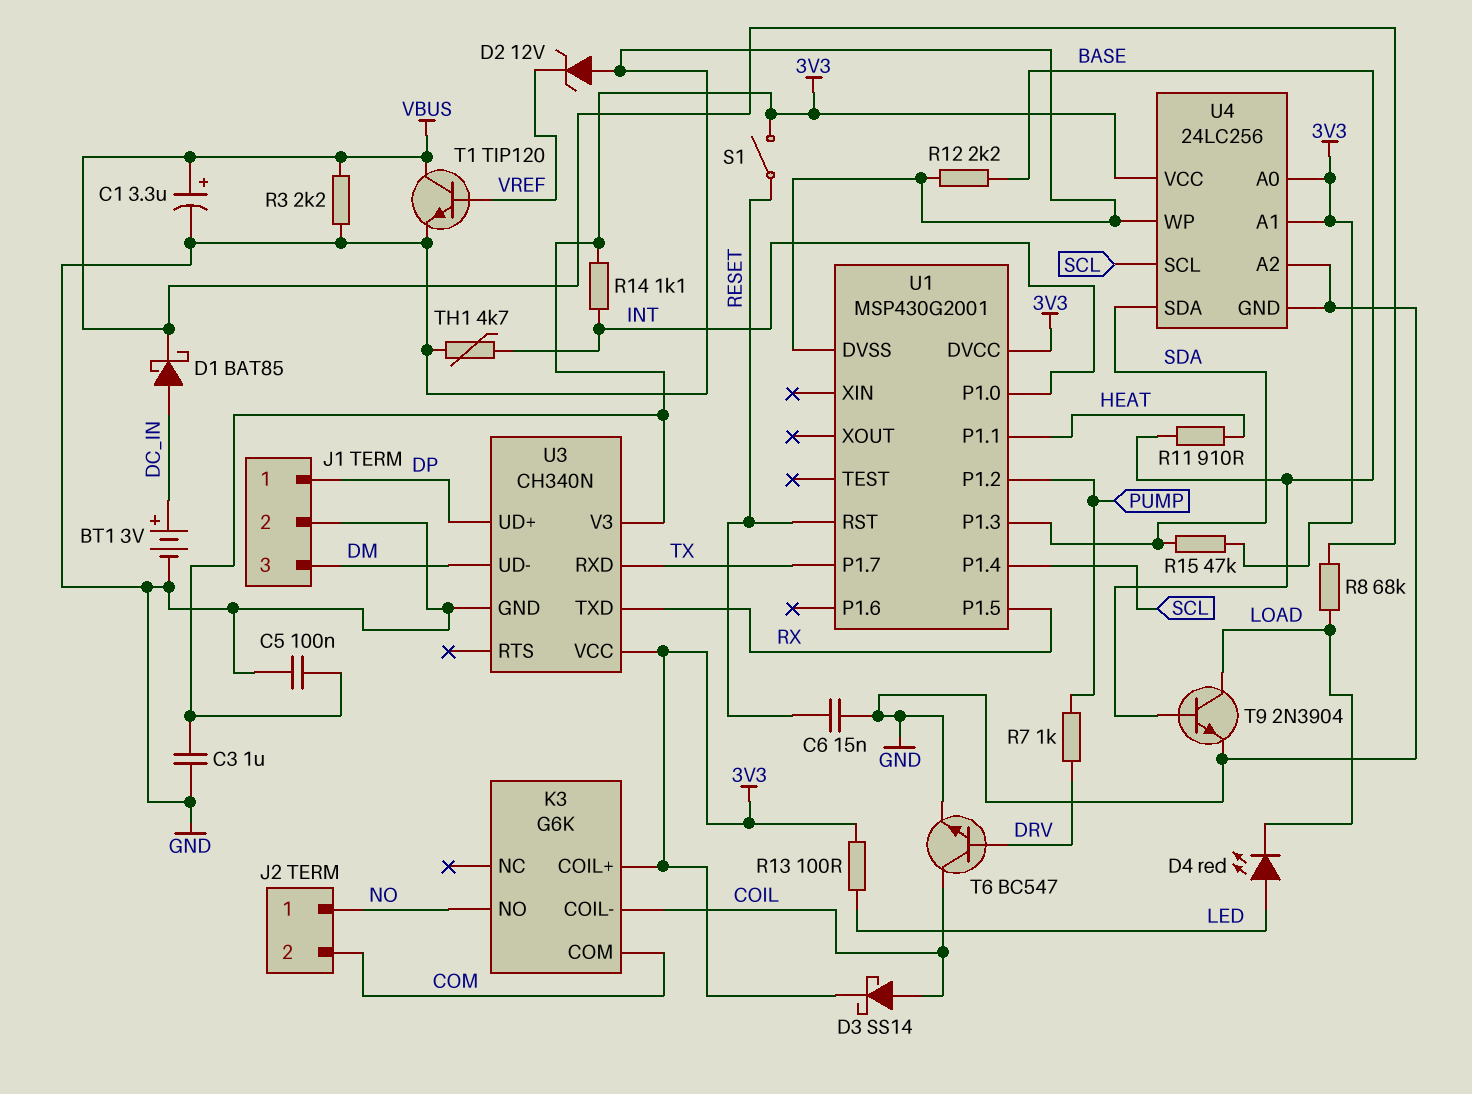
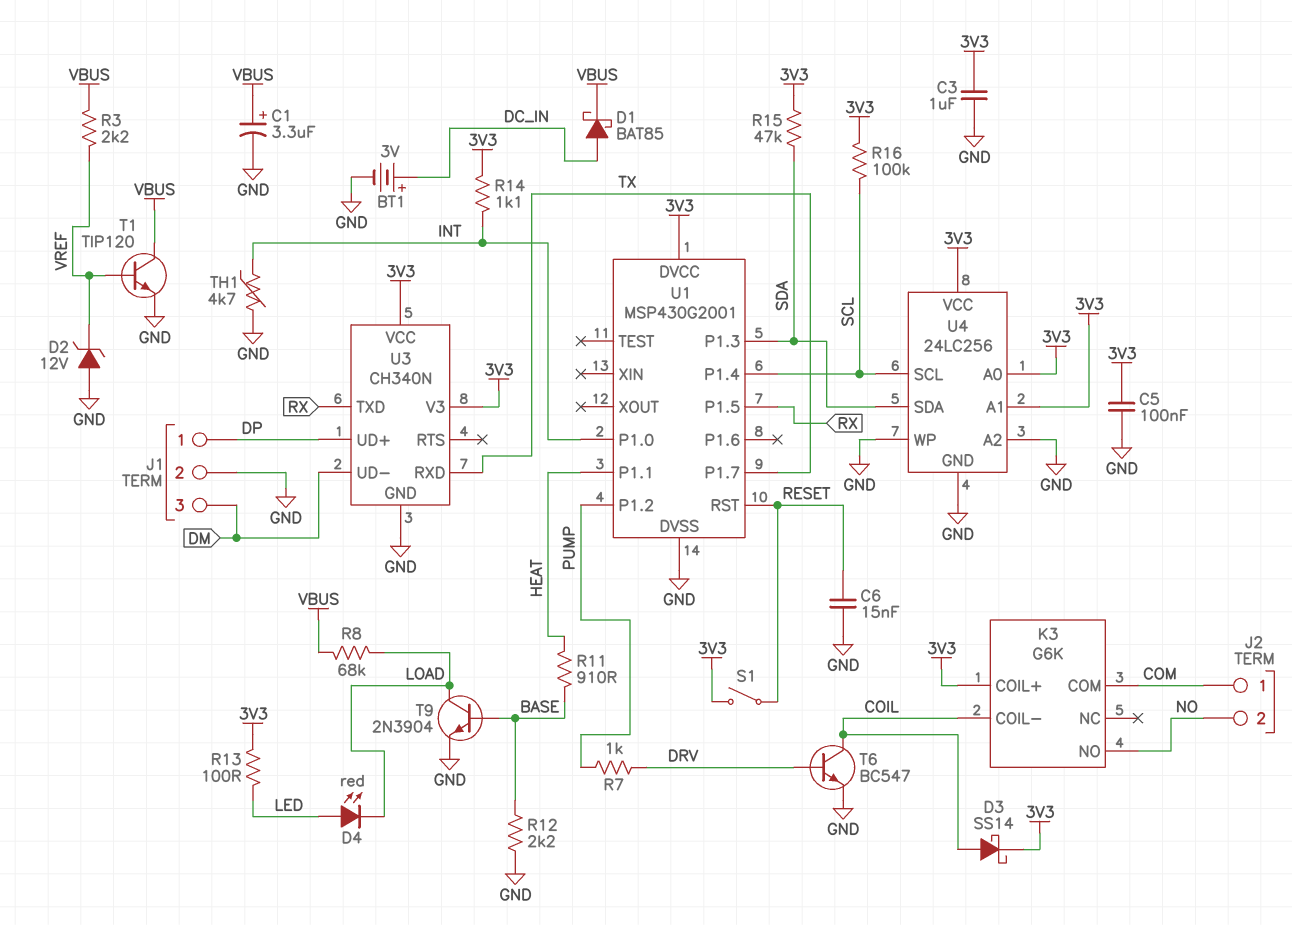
J2 pin 1: NO -> COM
J2 pin 2: COM -> NO
R3: 2.2k (GND, VBUS) -> 2.2k (VBUS, VREF)
R16: none -> 100k (3V3, SCL)

